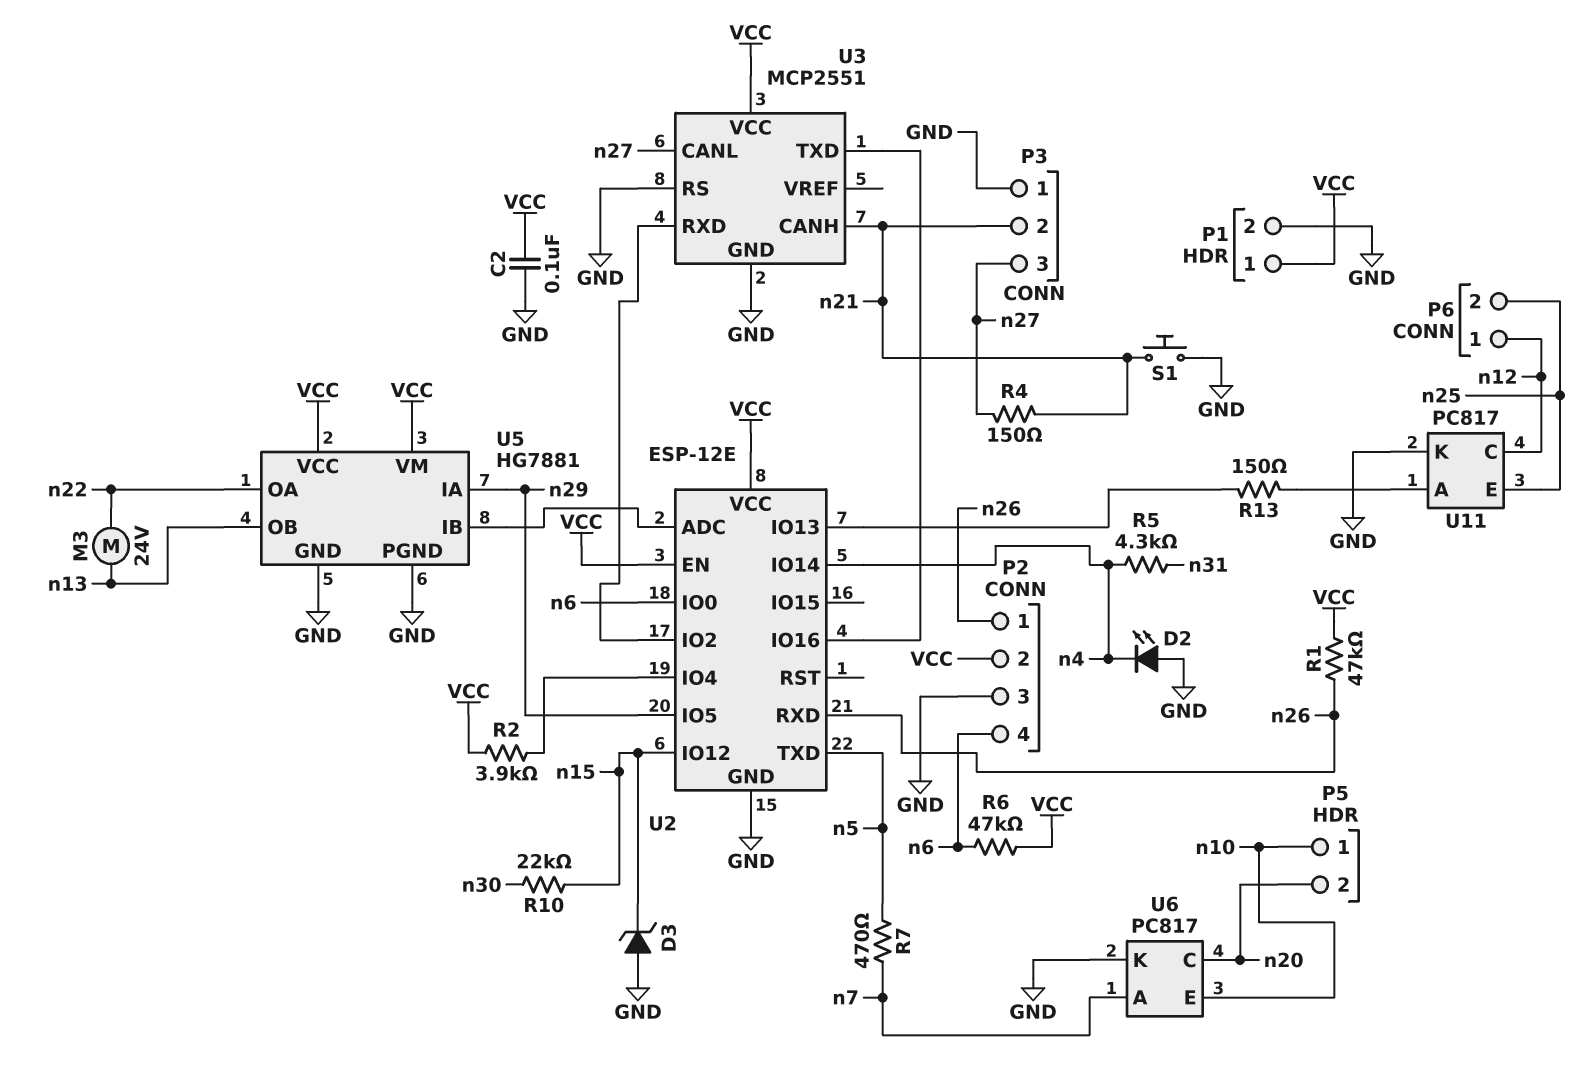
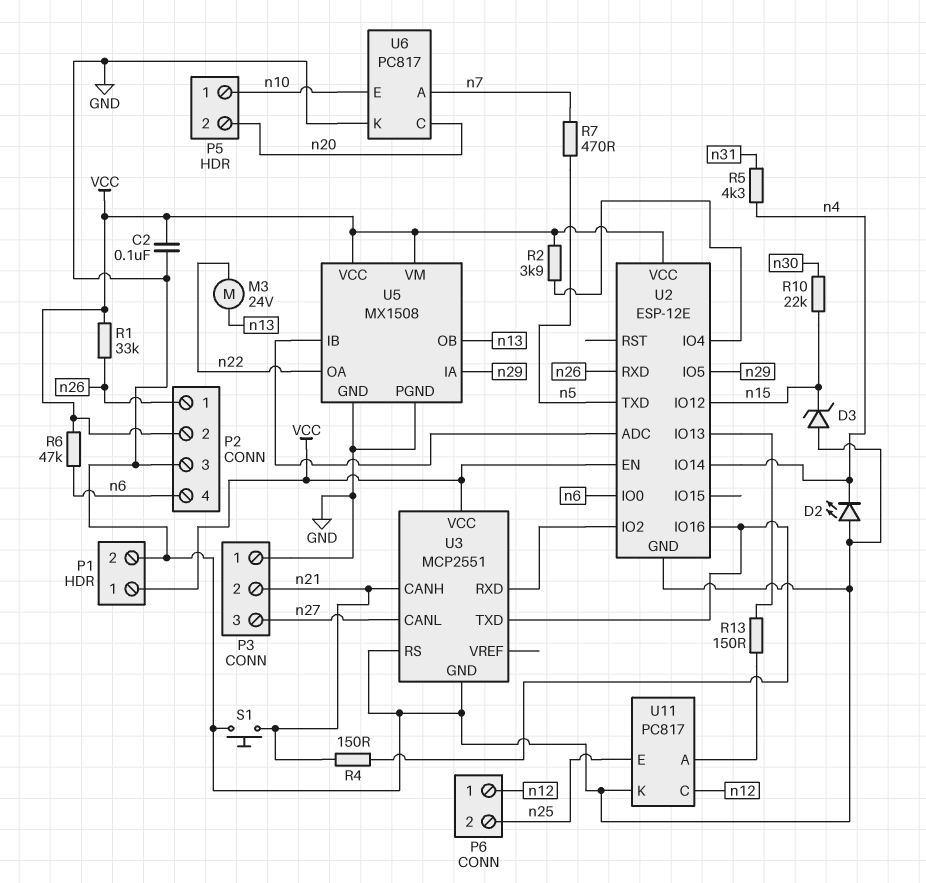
R1: 47k (VCC, n26) -> 33k (VCC, n26)
R4: 150 (n21, n27) -> 150 (U2/IO16, n21)
U5: HG7881 -> MX1508

